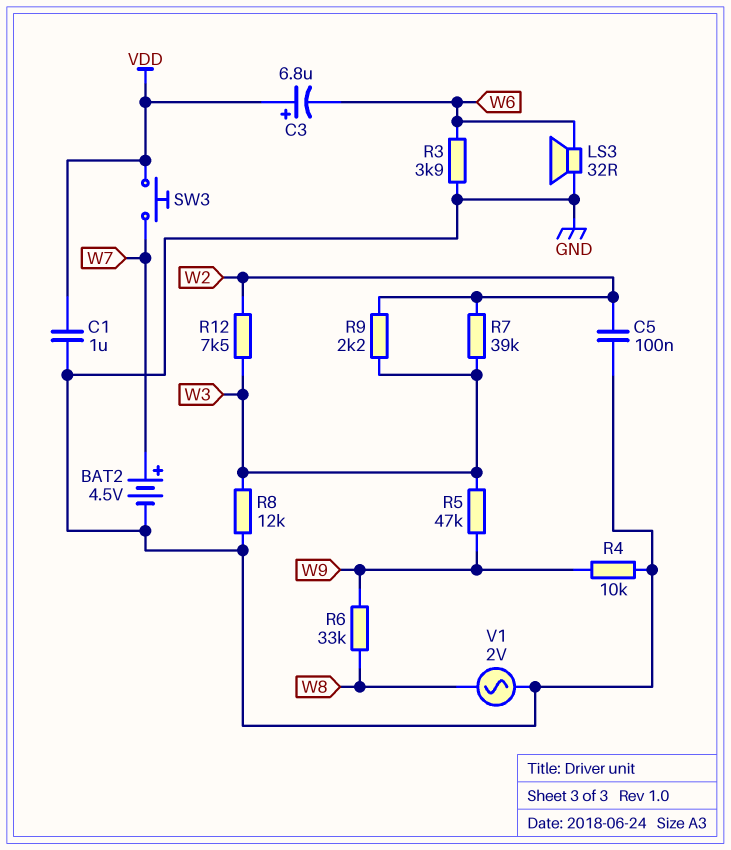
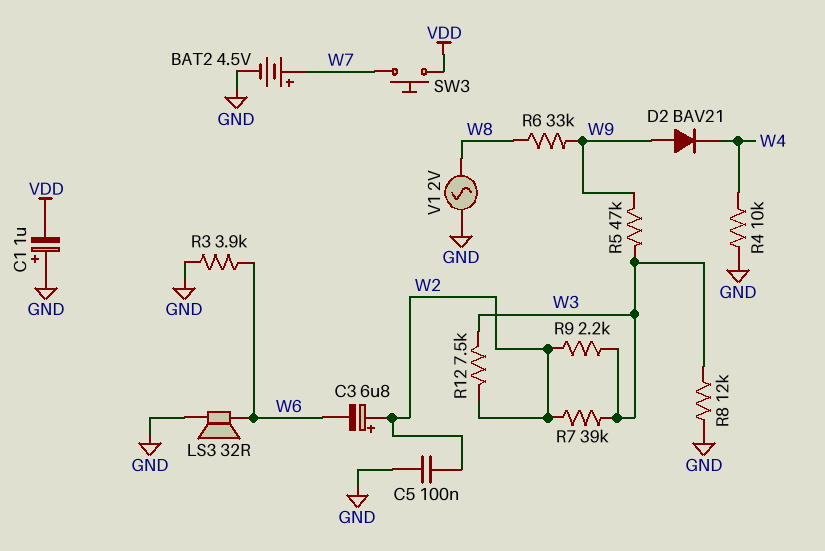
C1: 1uF (GND, VDD) -> 1uF (plus GND, minus VDD)
C3: 6.8uF (plus VDD, minus W6) -> 6.8uF (plus W2, minus W6)
D2: none -> diode BAV21 (A W9, K W4)
R4: 10k (GND, W9) -> 10k (GND, W4)

